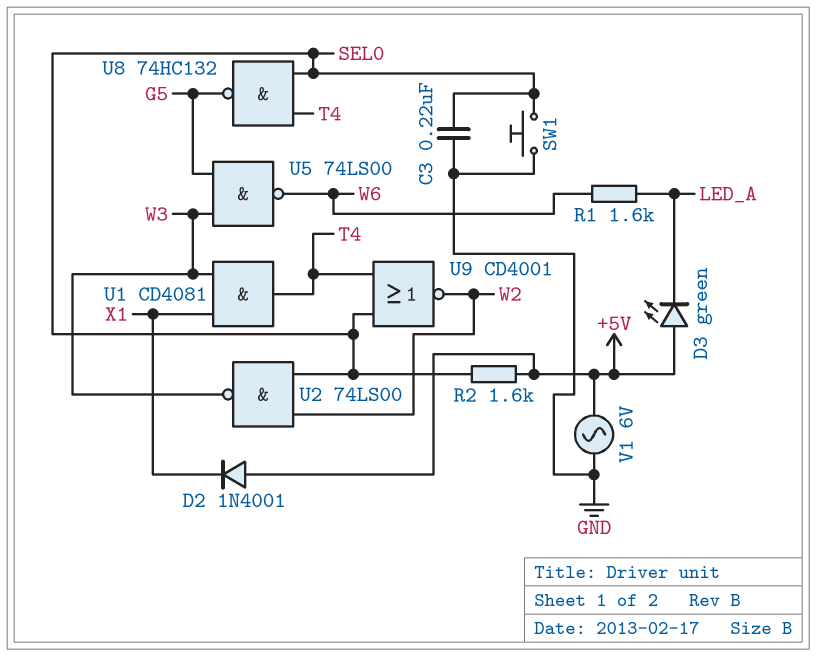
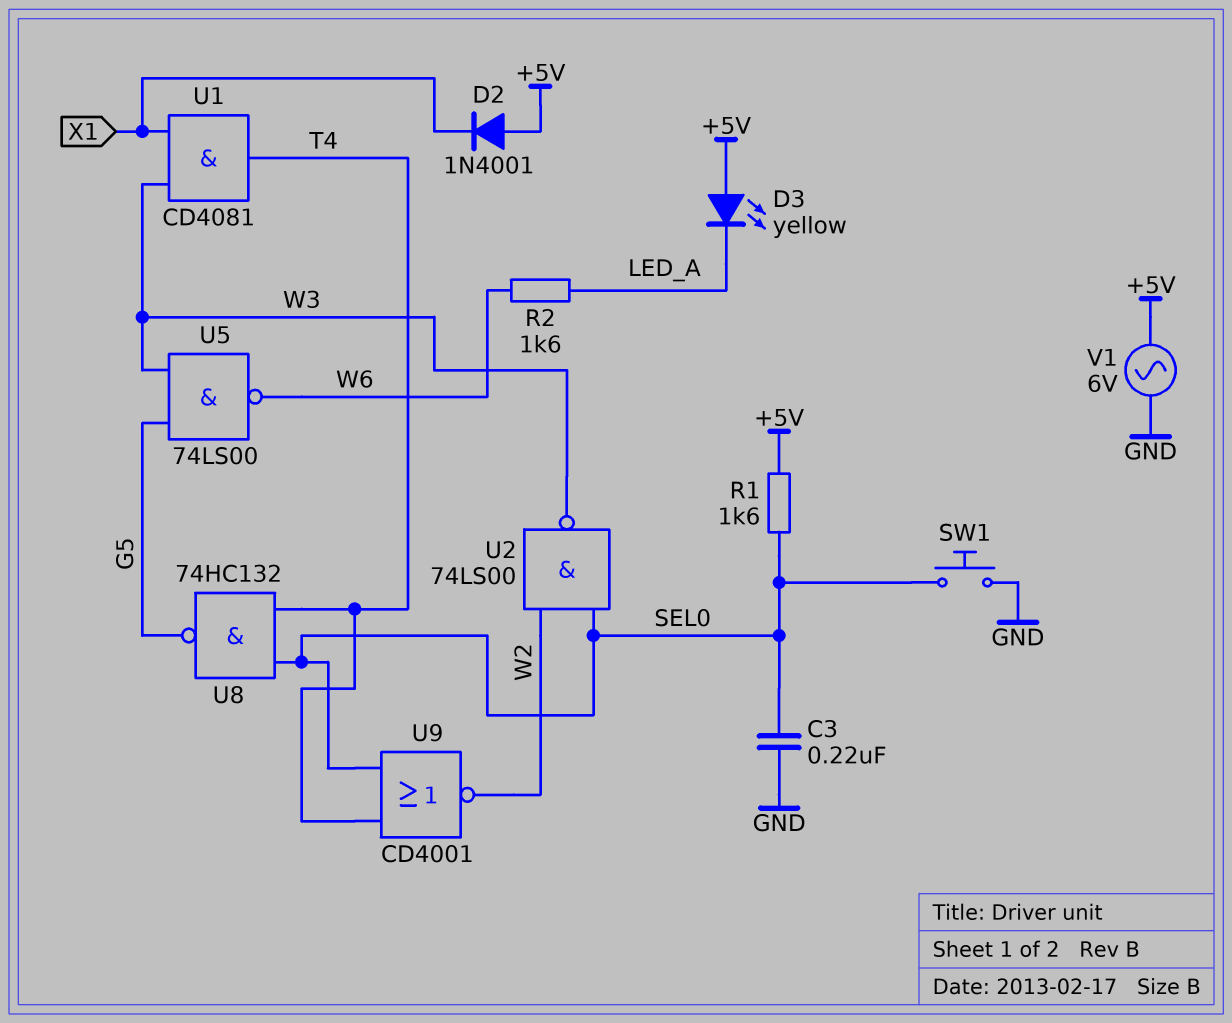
D3: LED green (A +5V, K LED_A) -> LED yellow (A +5V, K LED_A)
R1: 1.6k (LED_A, W6) -> 1.6k (+5V, SEL0)
R2: 1.6k (+5V, SEL0) -> 1.6k (LED_A, W6)

